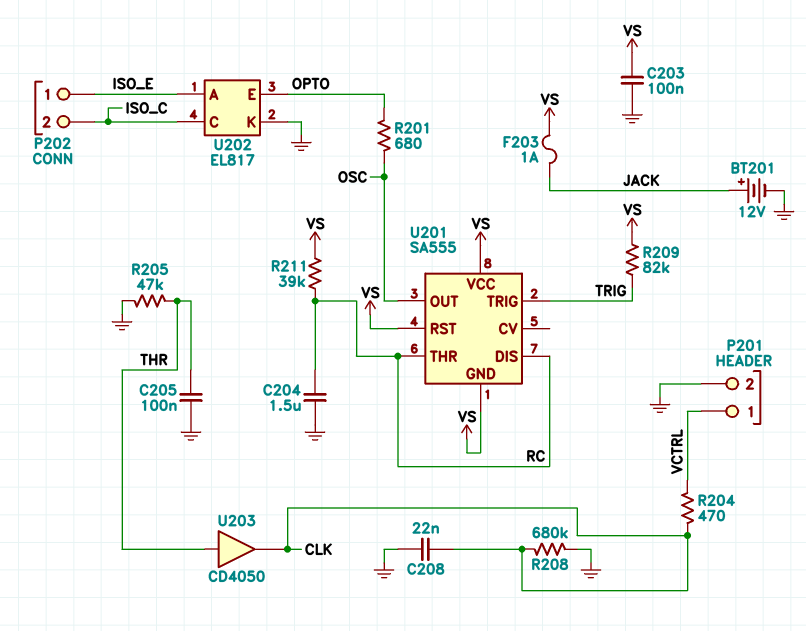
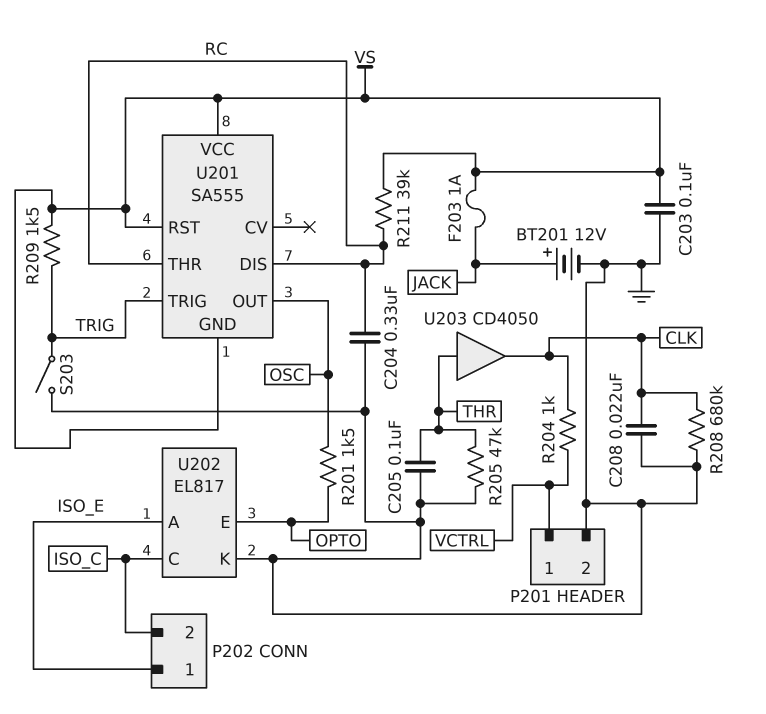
C204: 1.5uF (GND, RC) -> 330nF (GND, RC)
R201: 680 (OPTO, OSC) -> 1.5k (OPTO, OSC)
R204: 470 (CLK, VCTRL) -> 1k (CLK, VCTRL)
R209: 82k (TRIG, VS) -> 1.5k (TRIG, VS)
S203: none -> switch (GND, TRIG)

